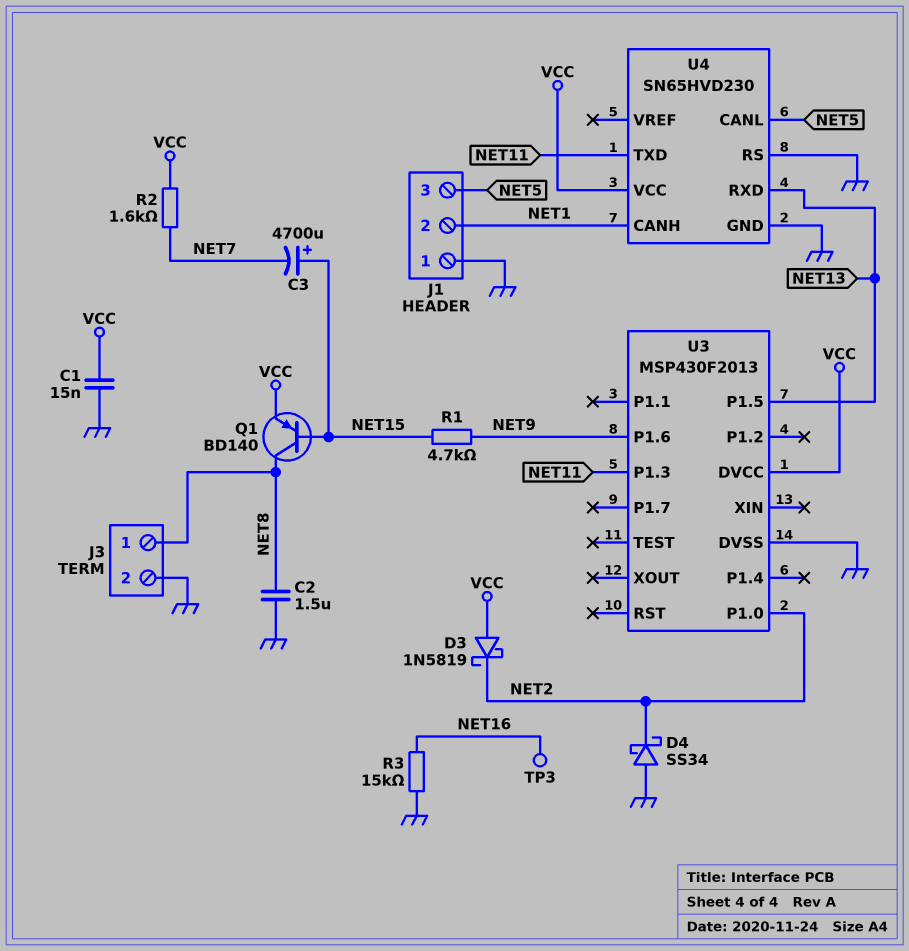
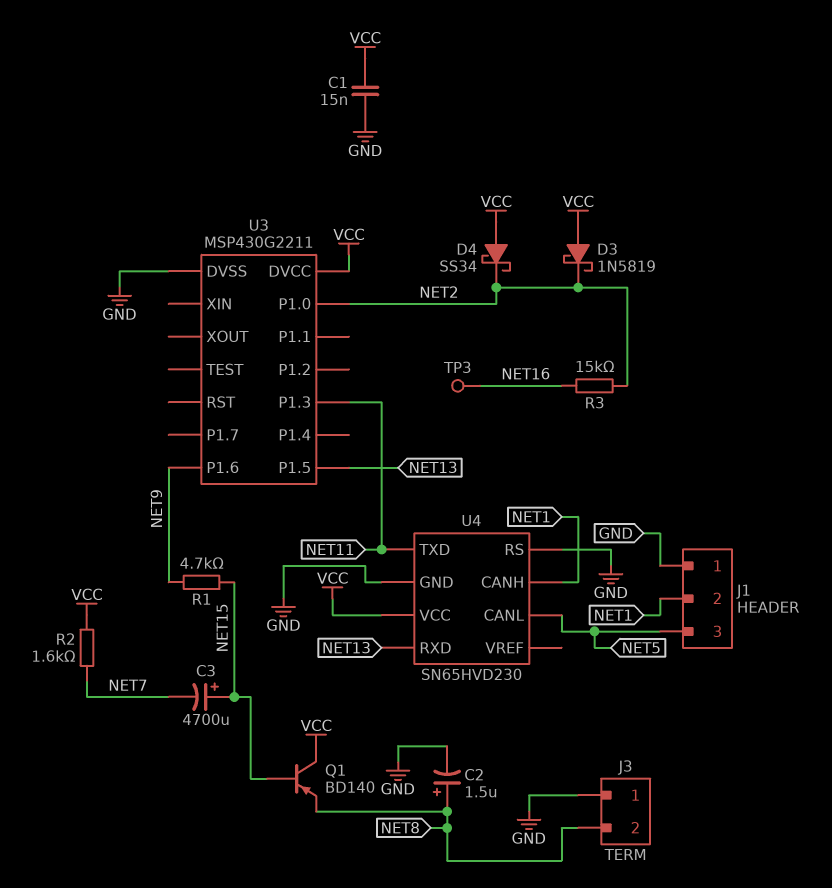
C2: 1.5uF (GND, NET8) -> 1.5uF (plus NET8, minus GND)
D4: schottky SS34 (A GND, K NET2) -> schottky SS34 (A VCC, K NET2)
J3 pin 1: NET8 -> GND
J3 pin 2: GND -> NET8
Q1: PNP BD140 (B NET15, C NET8, E VCC) -> PNP BD140 (B NET15, C VCC, E NET8)
R3: 15k (GND, NET16) -> 15k (NET2, NET16)
U3: MSP430F2013 -> MSP430G2211

